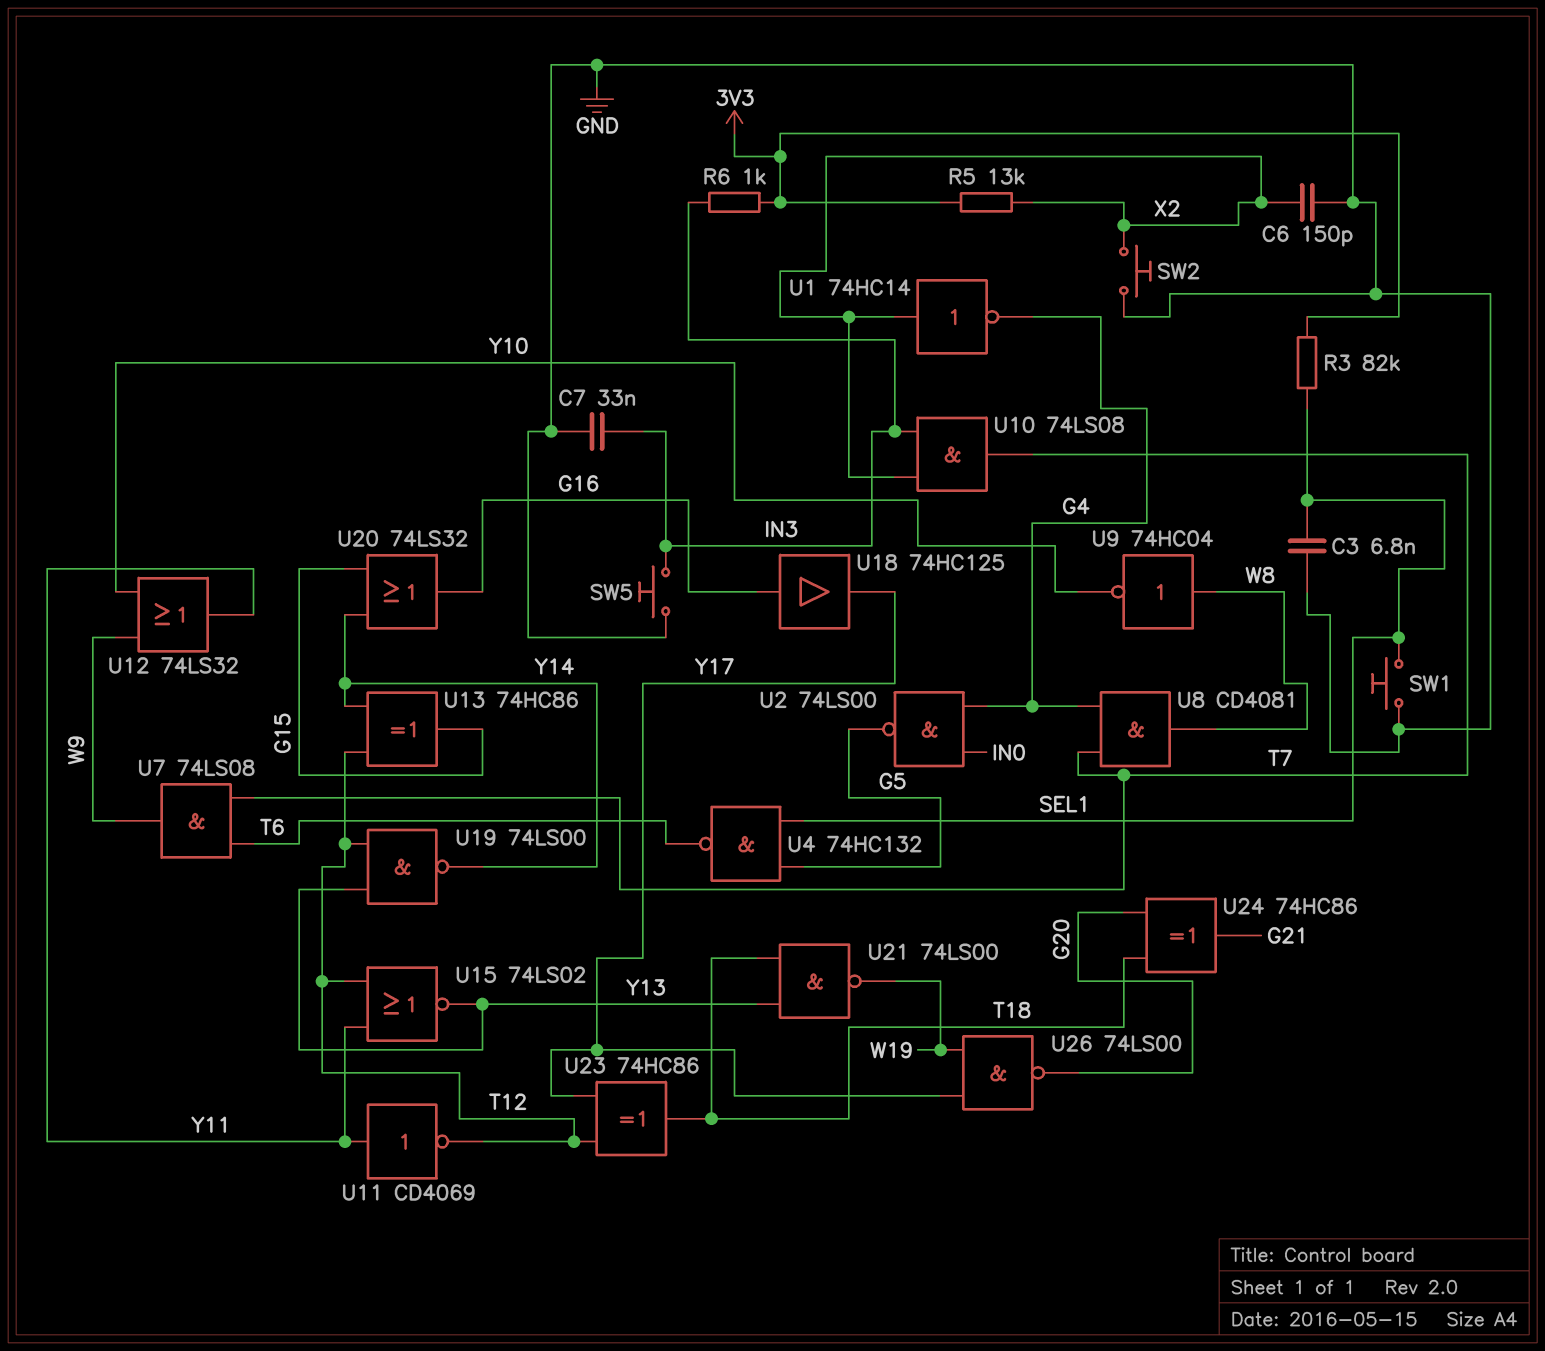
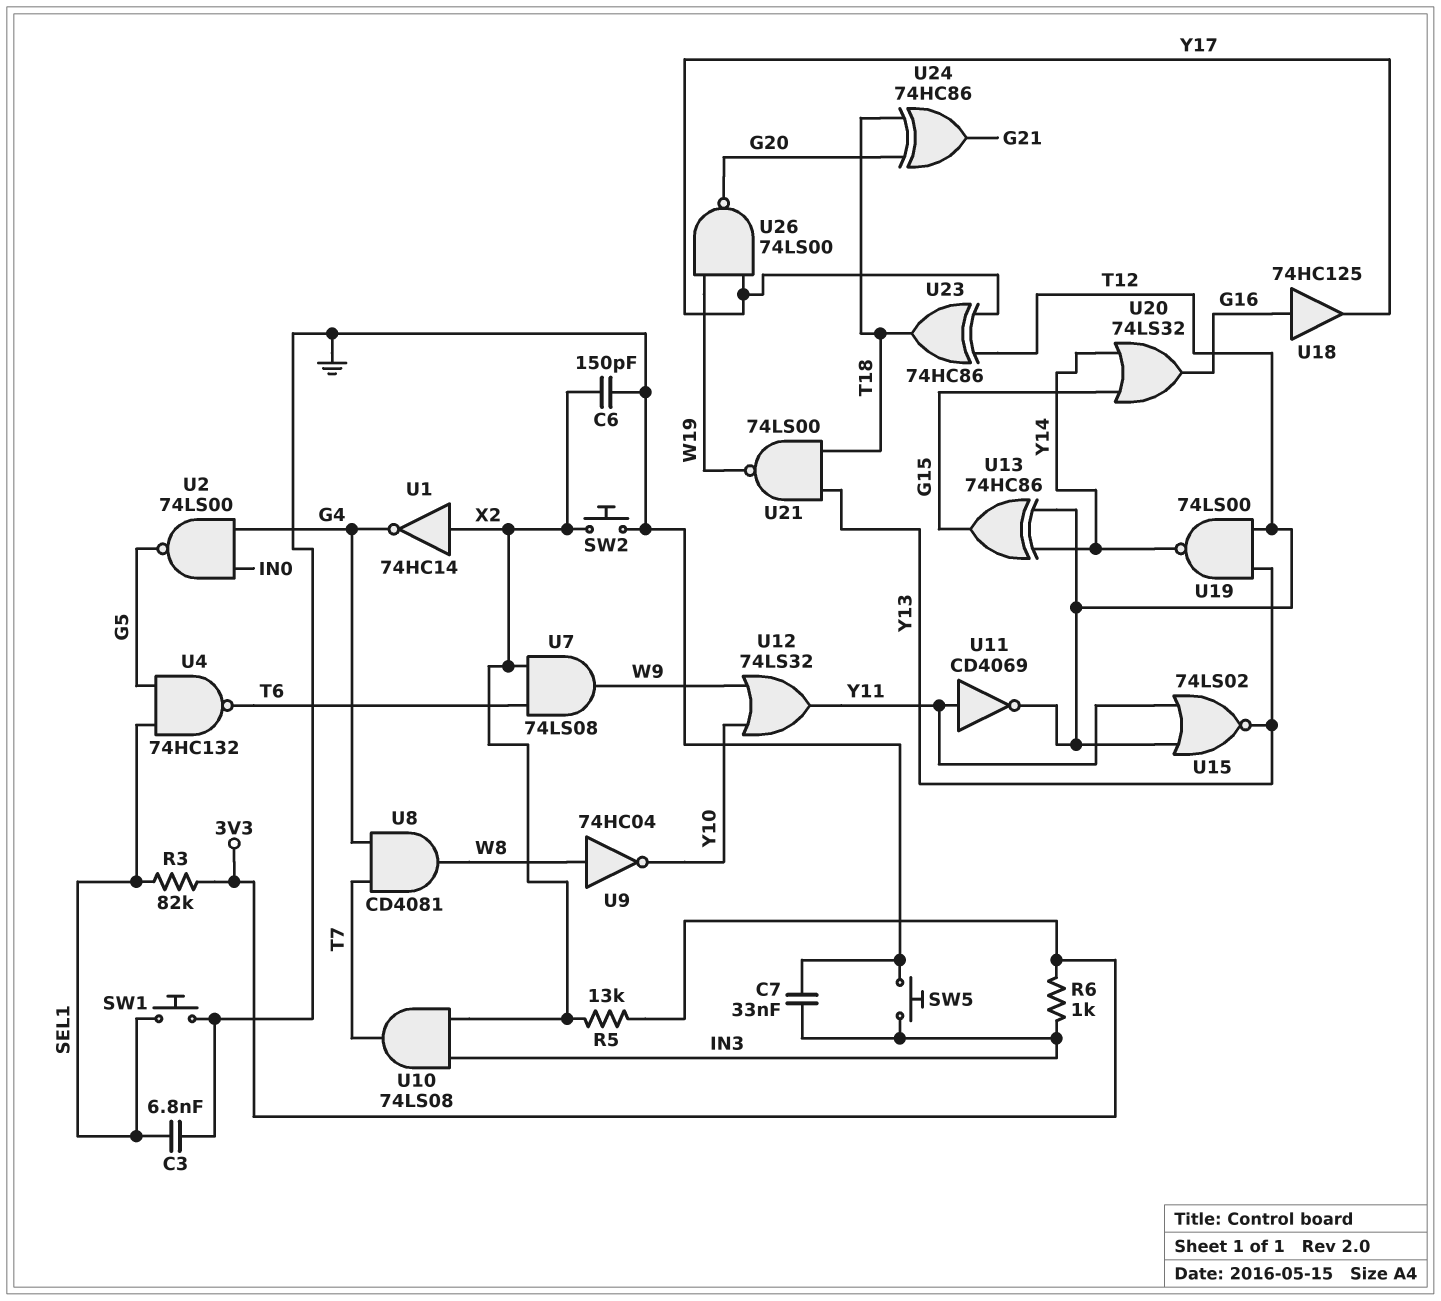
U7: AND 74LS08 (in T6, in T7, out W9) -> AND 74LS08 (in T6, in X2, out W9)

